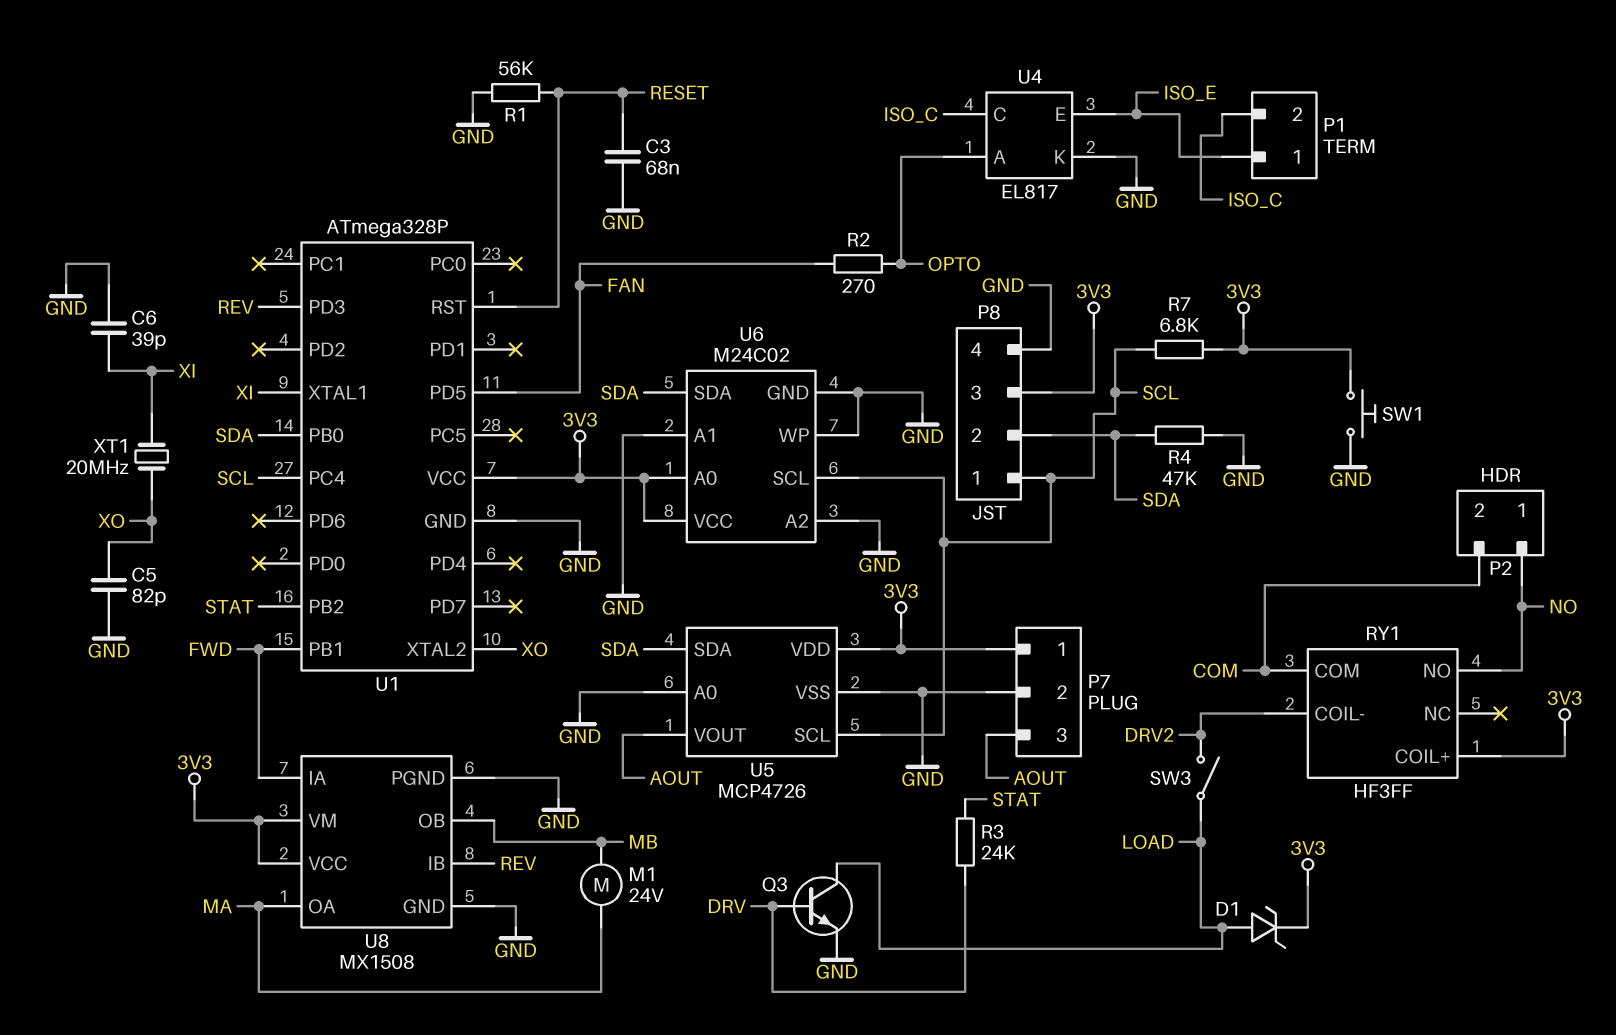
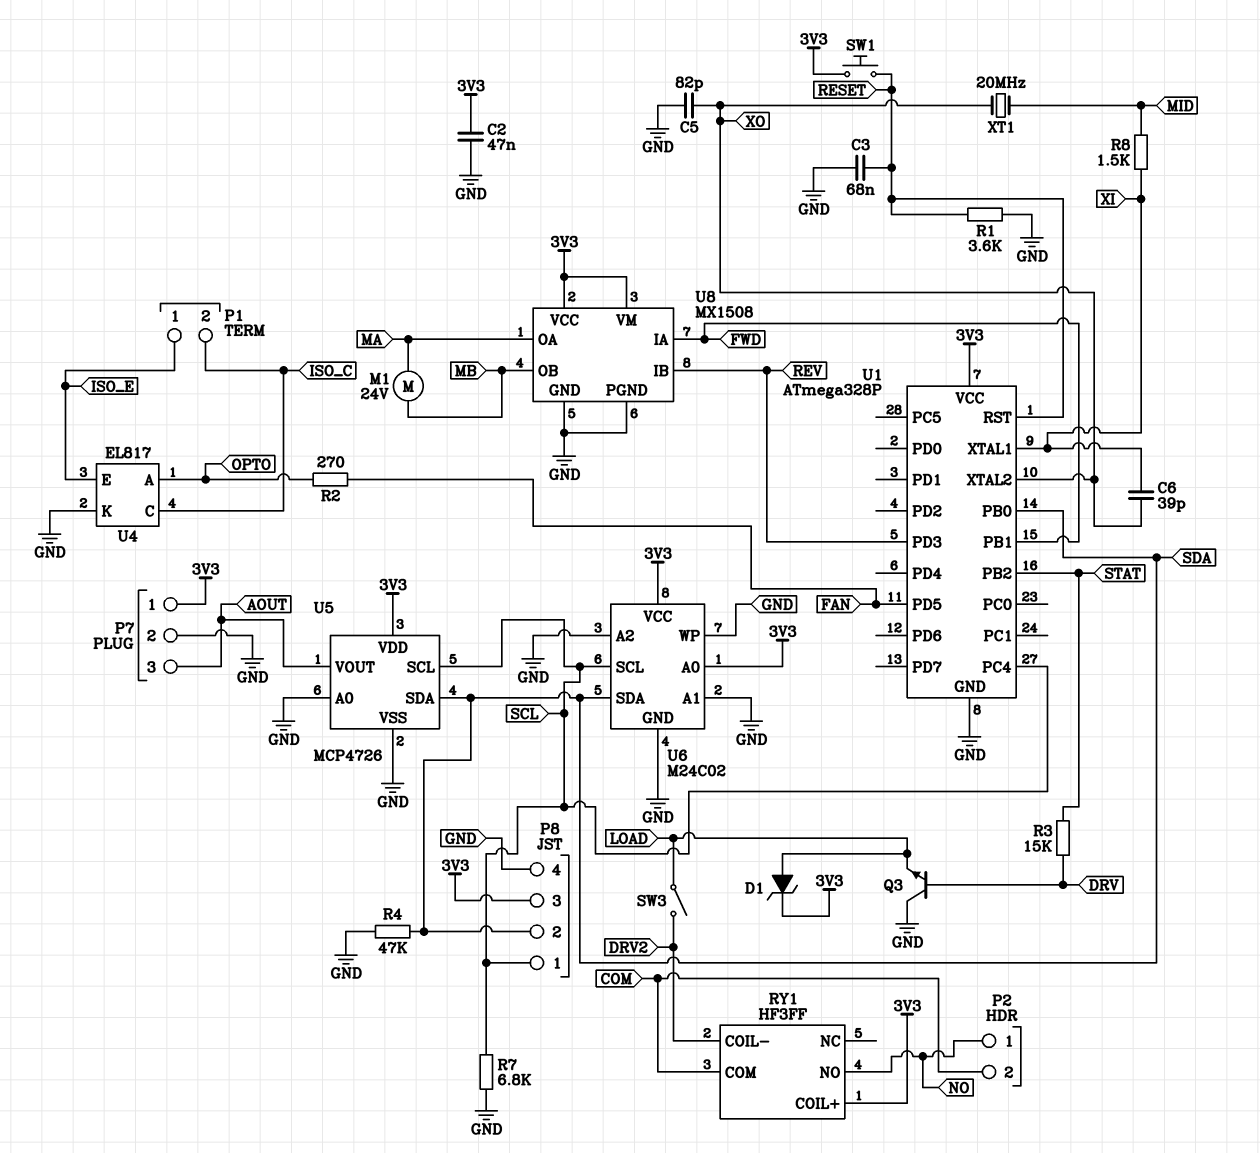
C2: none -> 47nF (3V3, GND)
C6: 39pF (GND, XI) -> 39pF (XI, XO)
Q3: NPN (B DRV, C LOAD, E GND) -> NPN (B DRV, C GND, E LOAD)
R1: 56k (GND, RESET) -> 3.6k (GND, RESET)
R3: 24k (DRV, STAT) -> 15k (DRV, STAT)
R7: 6.8k (3V3, SCL) -> 6.8k (GND, SCL)
R8: none -> 1.5k (MID, XI)
SW1: button (3V3, GND) -> button (3V3, RESET)
XT1: 20MHz (XI, XO) -> 20MHz (MID, XO)

